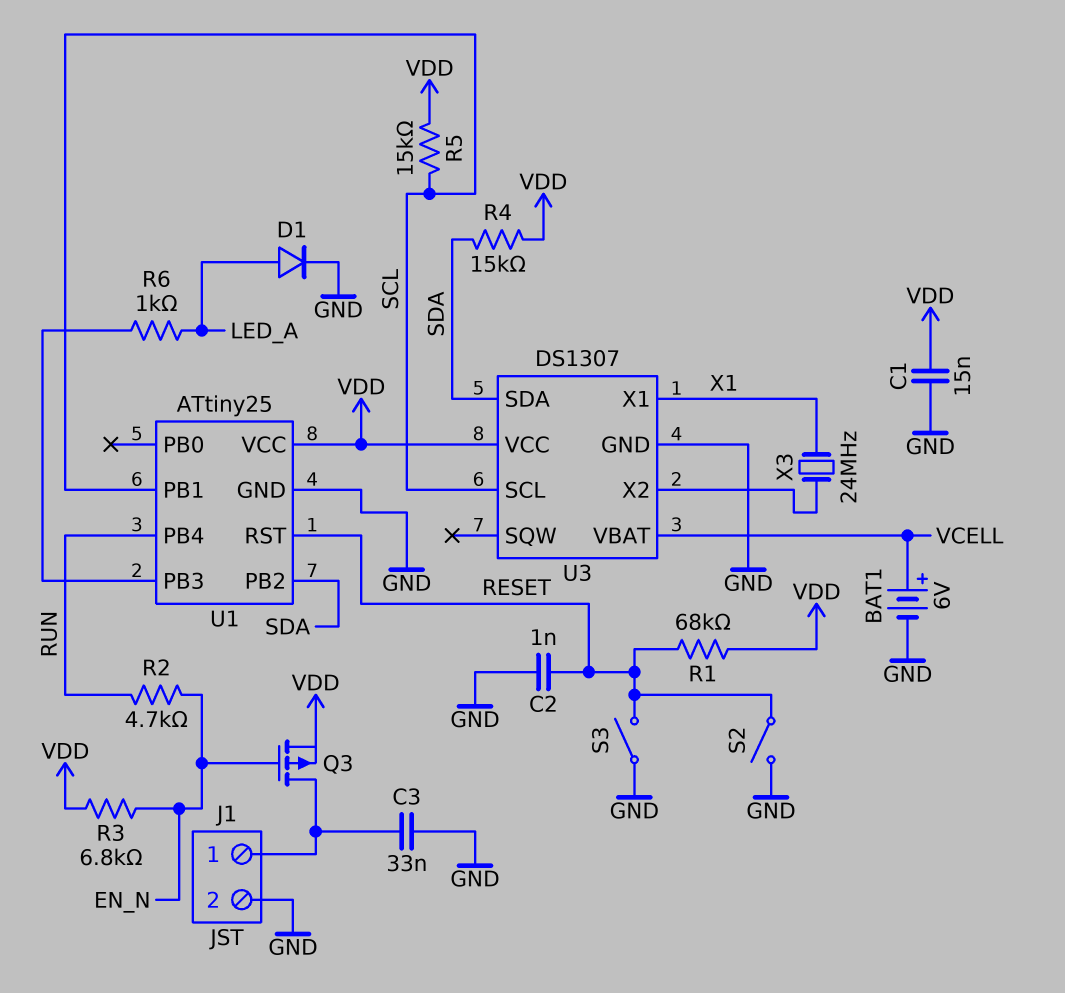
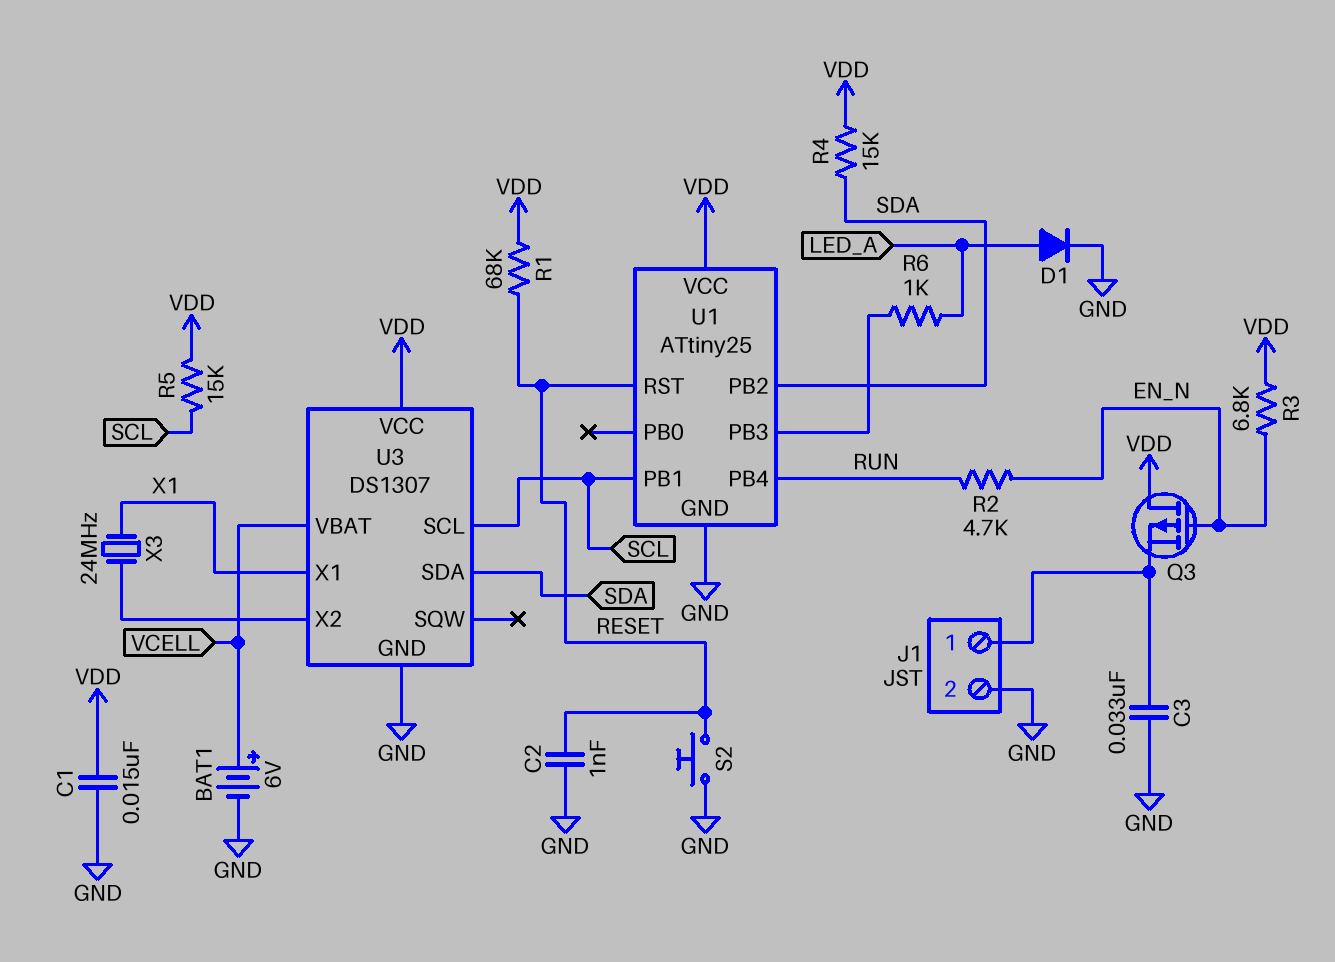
Q3: PMOS (G EN_N, D J1/1, S VDD) -> PMOS (G EN_N, D VDD, S J1/1)
S2: switch (GND, RESET) -> button (GND, RESET)
S3: switch (GND, RESET) -> none

